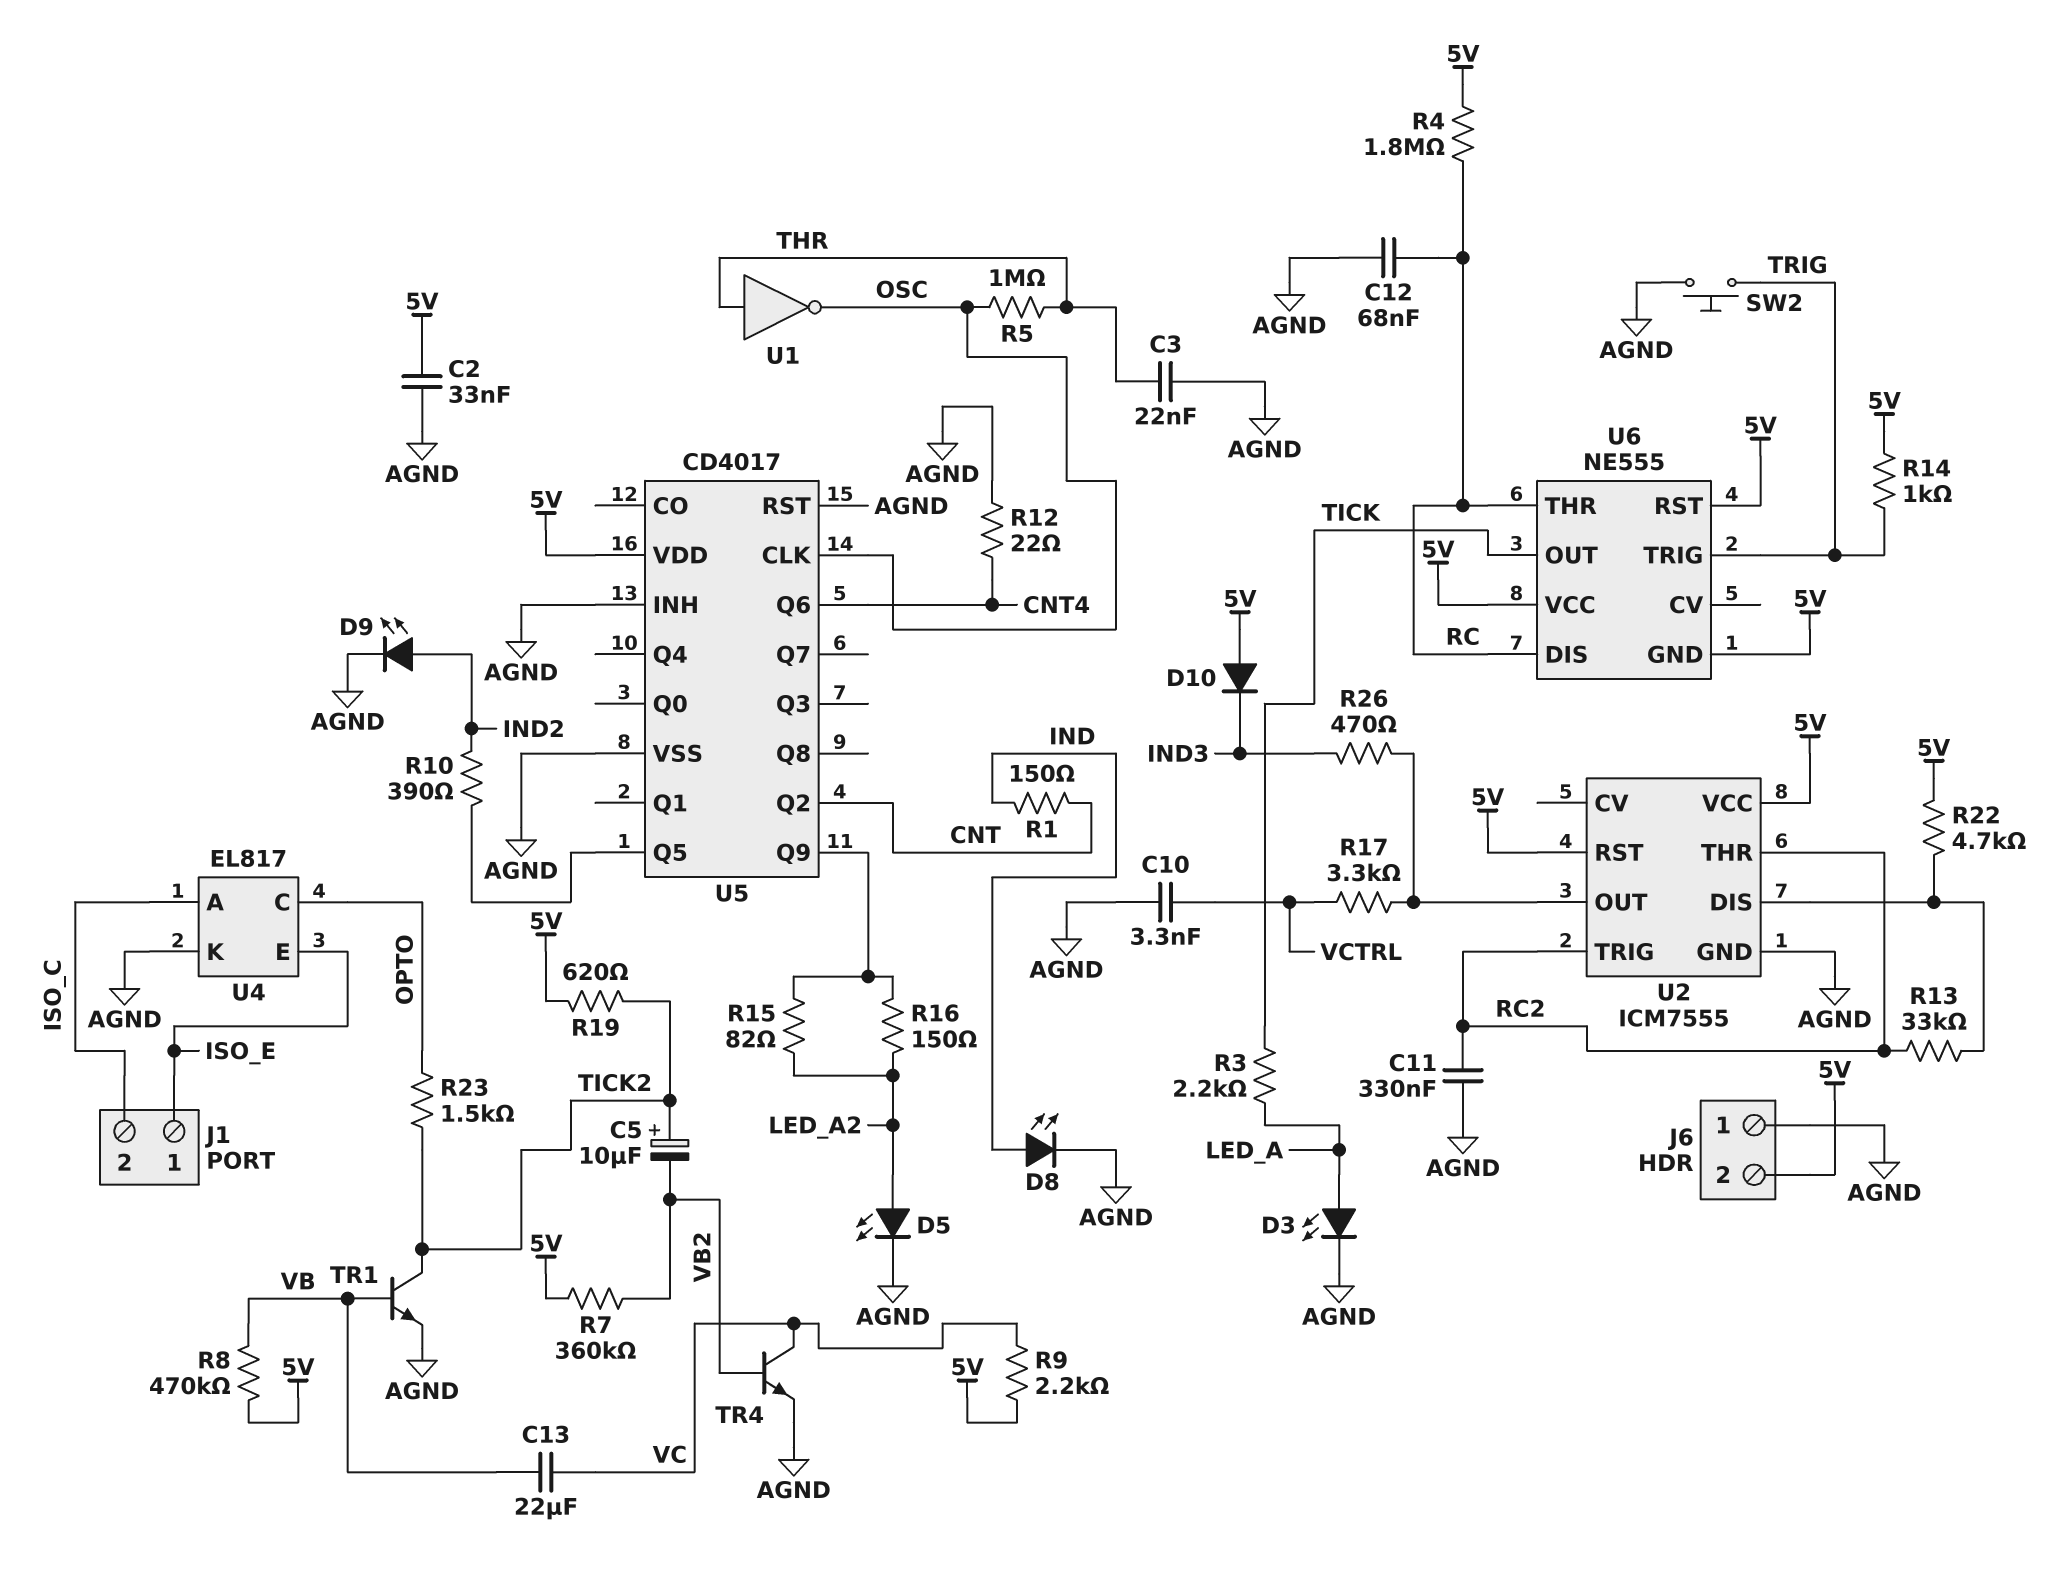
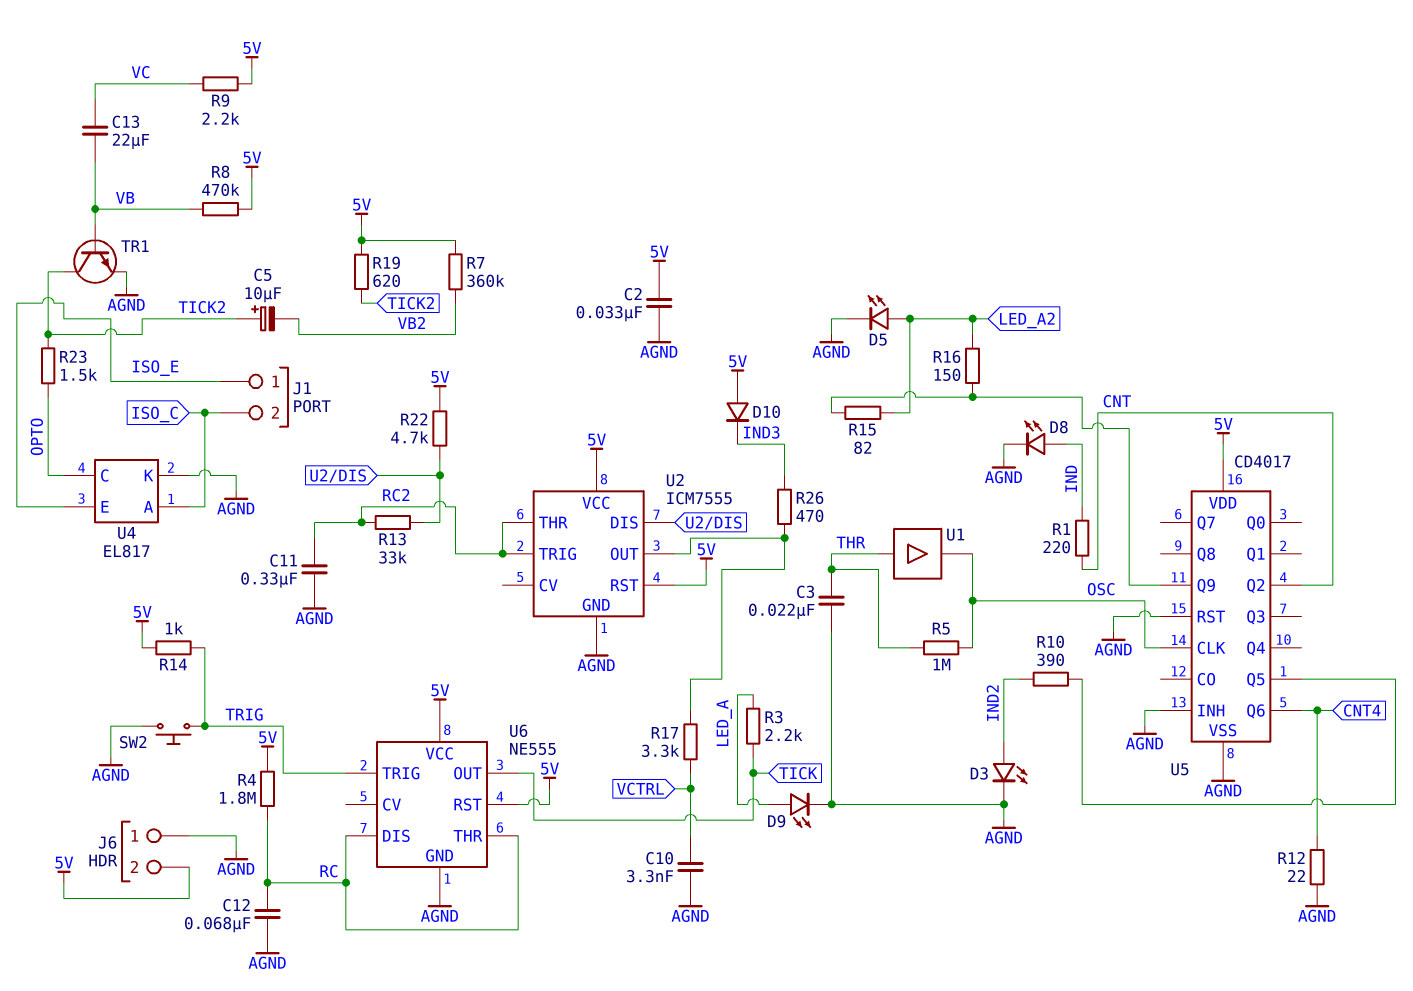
D3: LED (A LED_A, K AGND) -> LED (A IND2, K AGND)
D9: LED (A IND2, K AGND) -> LED (A LED_A, K AGND)
R1: 150 (CNT, IND) -> 220 (CNT, IND)
TR4: NPN (B VB2, C VC, E AGND) -> none
U1: NOT (in THR, out OSC) -> buffer (in THR, out OSC)
U6 pin GND: 5V -> AGND

